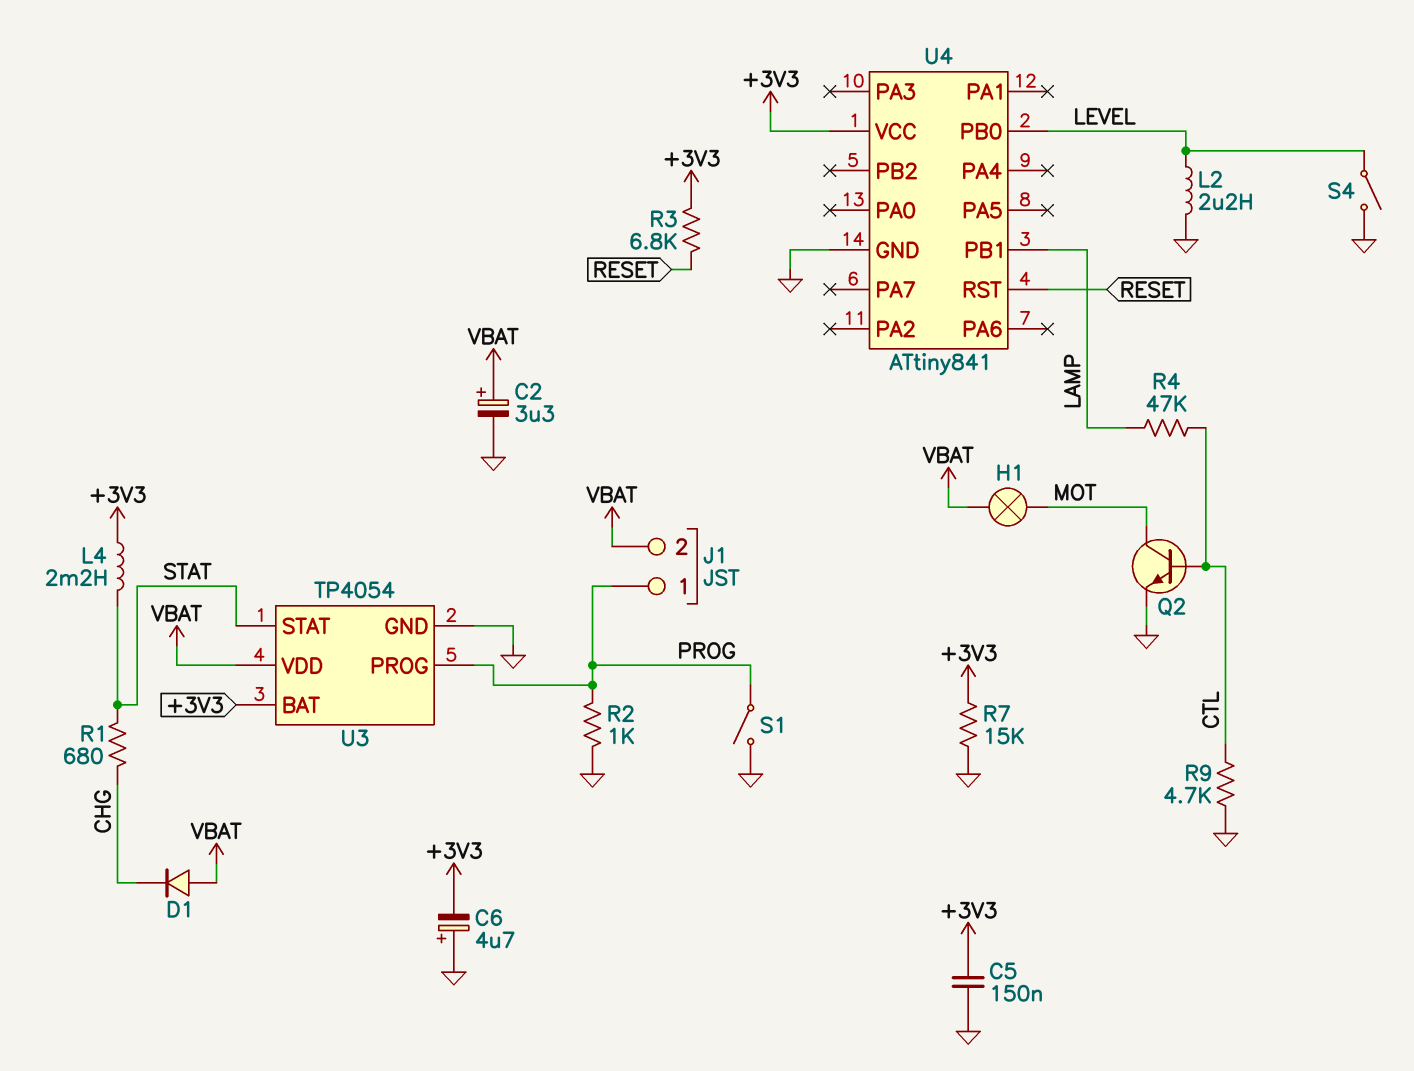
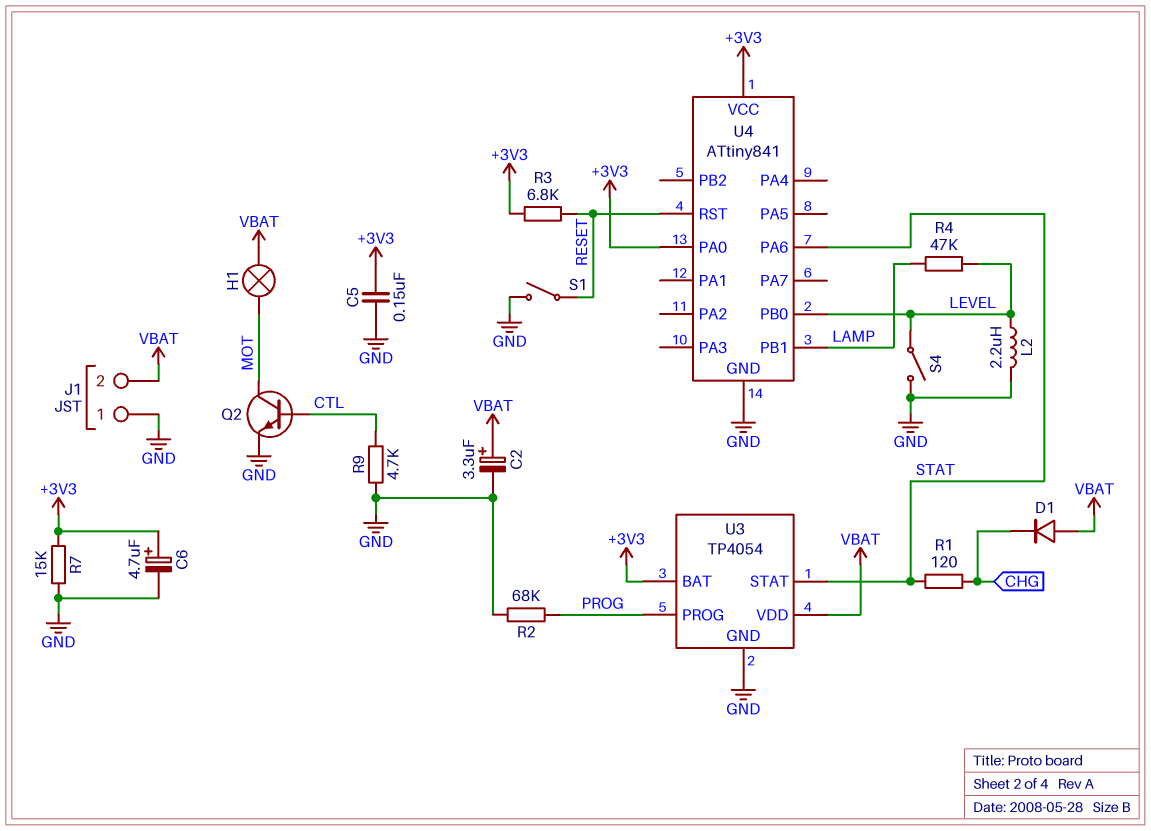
C6: 4.7uF (plus GND, minus +3V3) -> 4.7uF (plus +3V3, minus GND)
J1 pin 1: PROG -> GND
L4: 2.2mH (+3V3, STAT) -> none
R1: 680 (CHG, STAT) -> 120 (CHG, STAT)
R2: 1k (GND, PROG) -> 68k (GND, PROG)
R4: 47k (CTL, LAMP) -> 47k (LAMP, LEVEL)
S1: switch (GND, PROG) -> switch (GND, RESET)
U4 pin PA0: none -> +3V3
U4 pin PA6: none -> STAT

